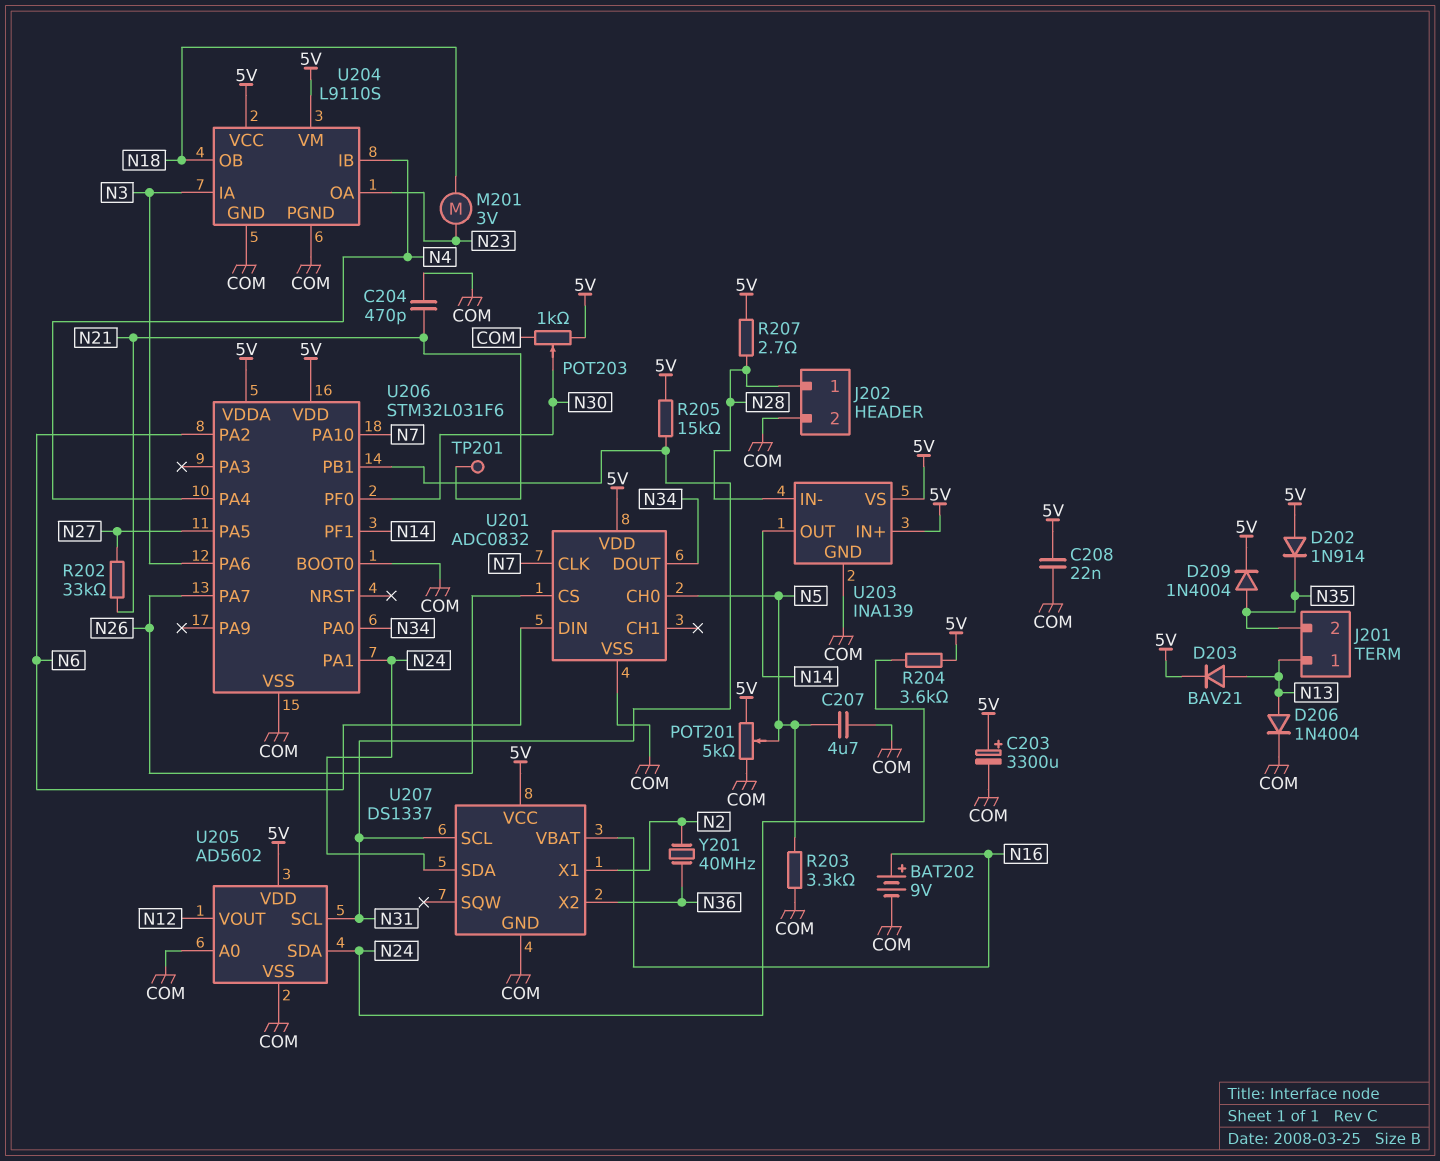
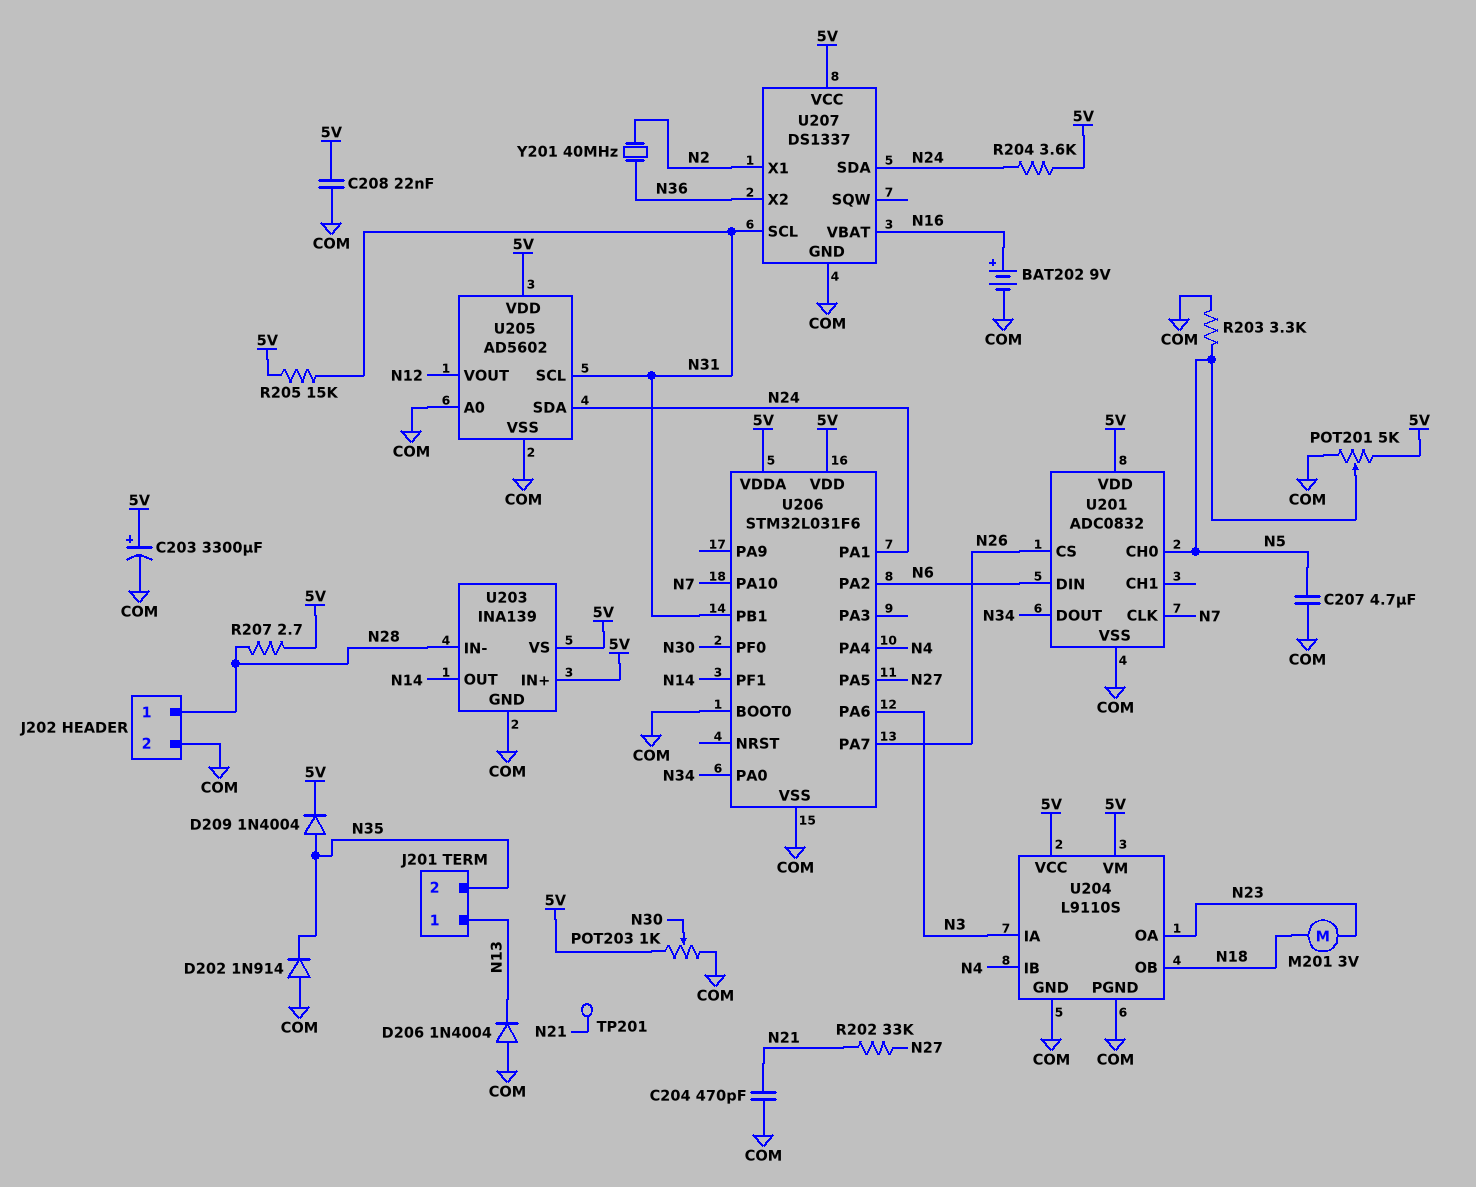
D202: diode 1N914 (A 5V, K N35) -> diode 1N914 (A COM, K N35)
D203: diode BAV21 (A N13, K 5V) -> none
D206: diode 1N4004 (A N13, K COM) -> diode 1N4004 (A COM, K N13)

